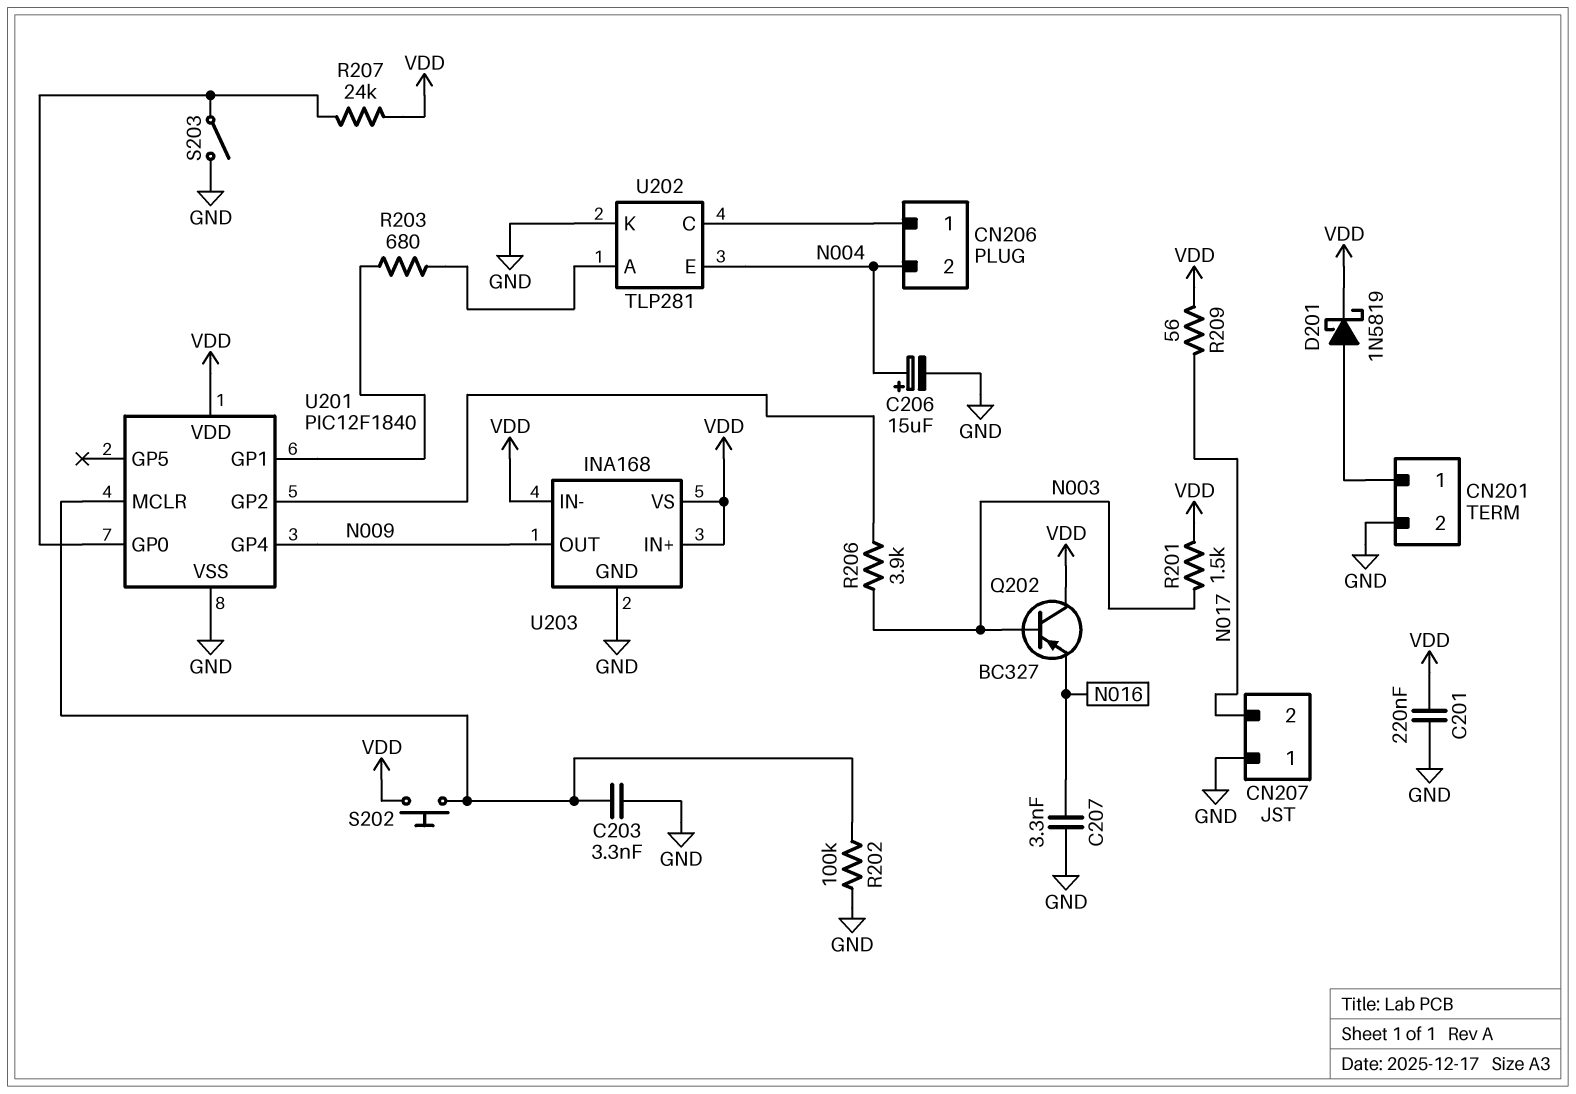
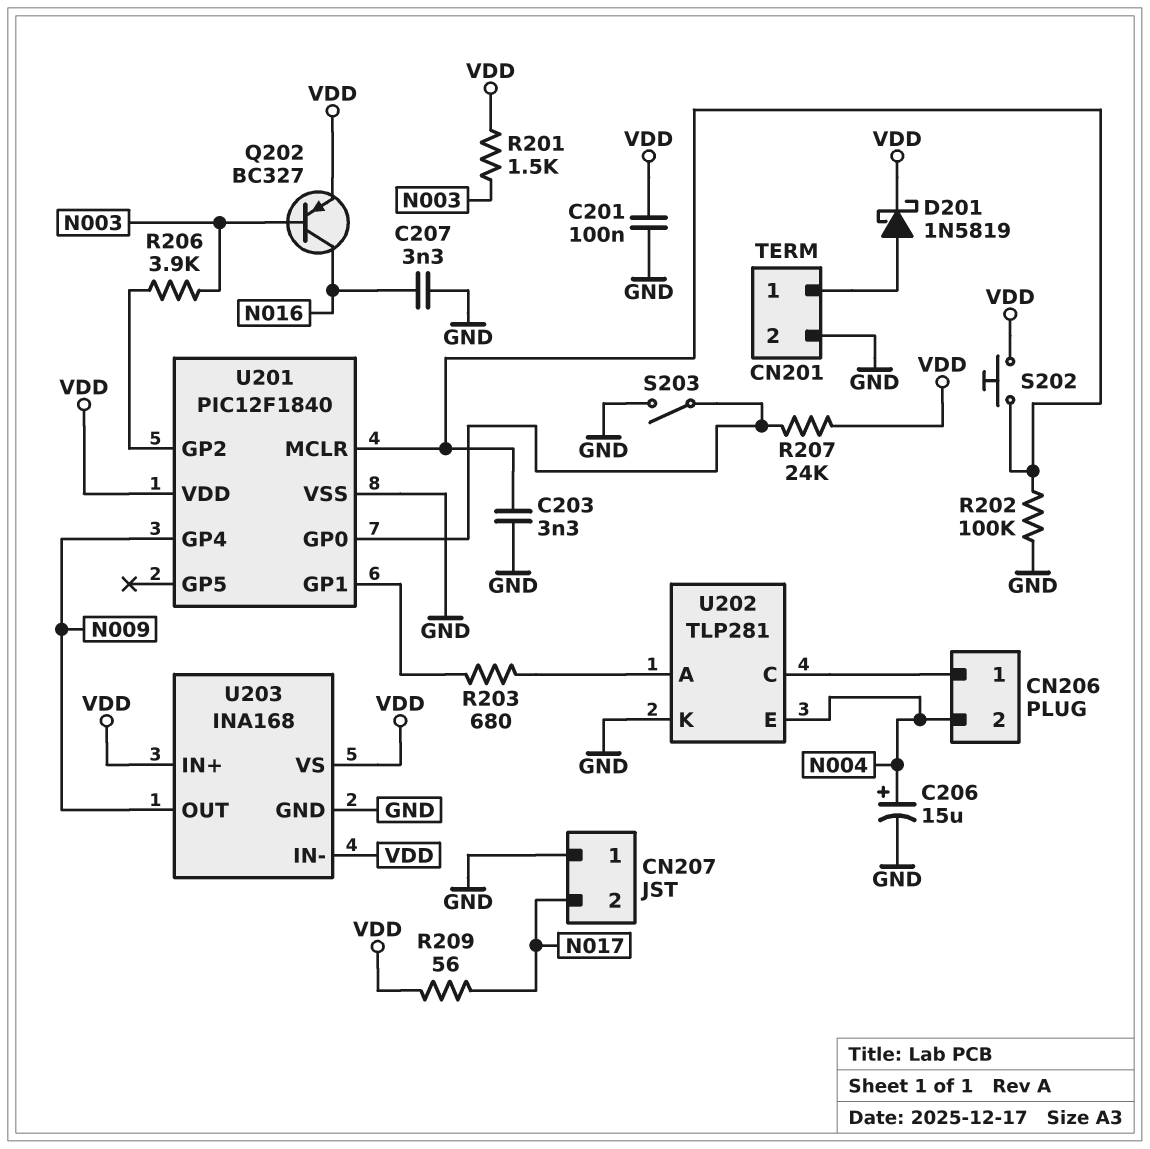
C201: 220nF (GND, VDD) -> 100nF (GND, VDD)
Q202: PNP BC327 (B N003, C VDD, E N016) -> PNP BC327 (B N003, C N016, E VDD)

